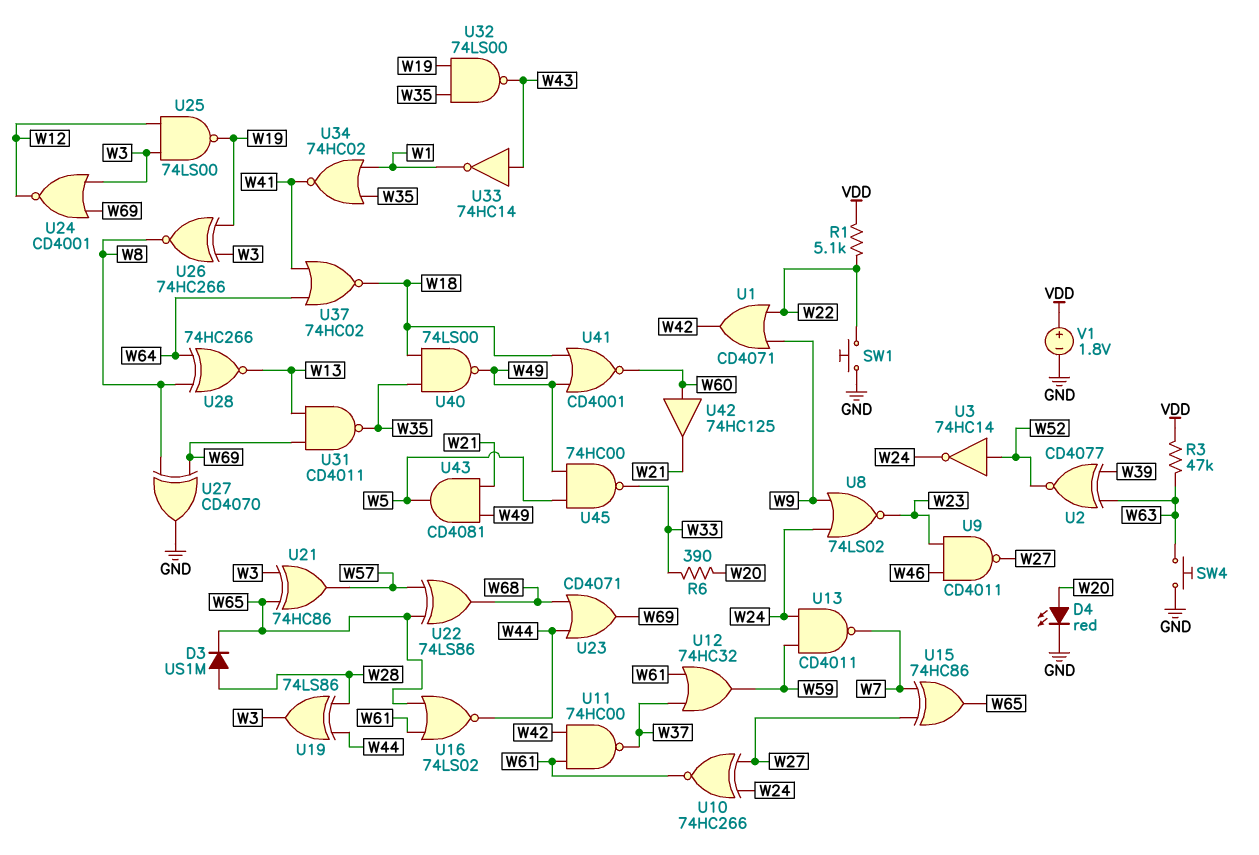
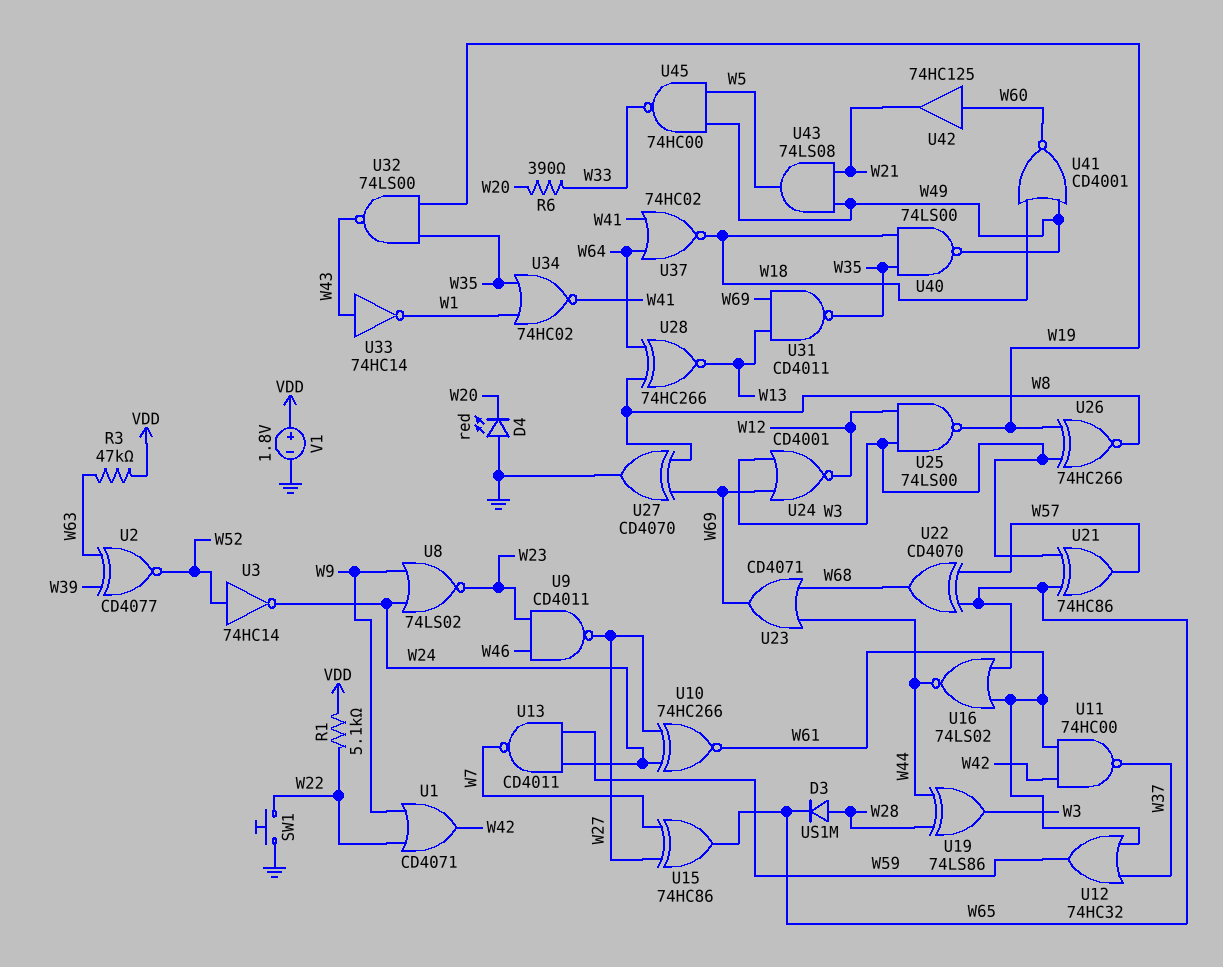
D4: LED red (A W20, K GND) -> LED red (A GND, K W20)
SW4: button (GND, W63) -> none
U22: XOR 74LS86 (in W57, in W65, out W68) -> XOR CD4070 (in W57, in W65, out W68)
U43: AND CD4081 (in W21, in W49, out W5) -> AND 74LS08 (in W21, in W49, out W5)

